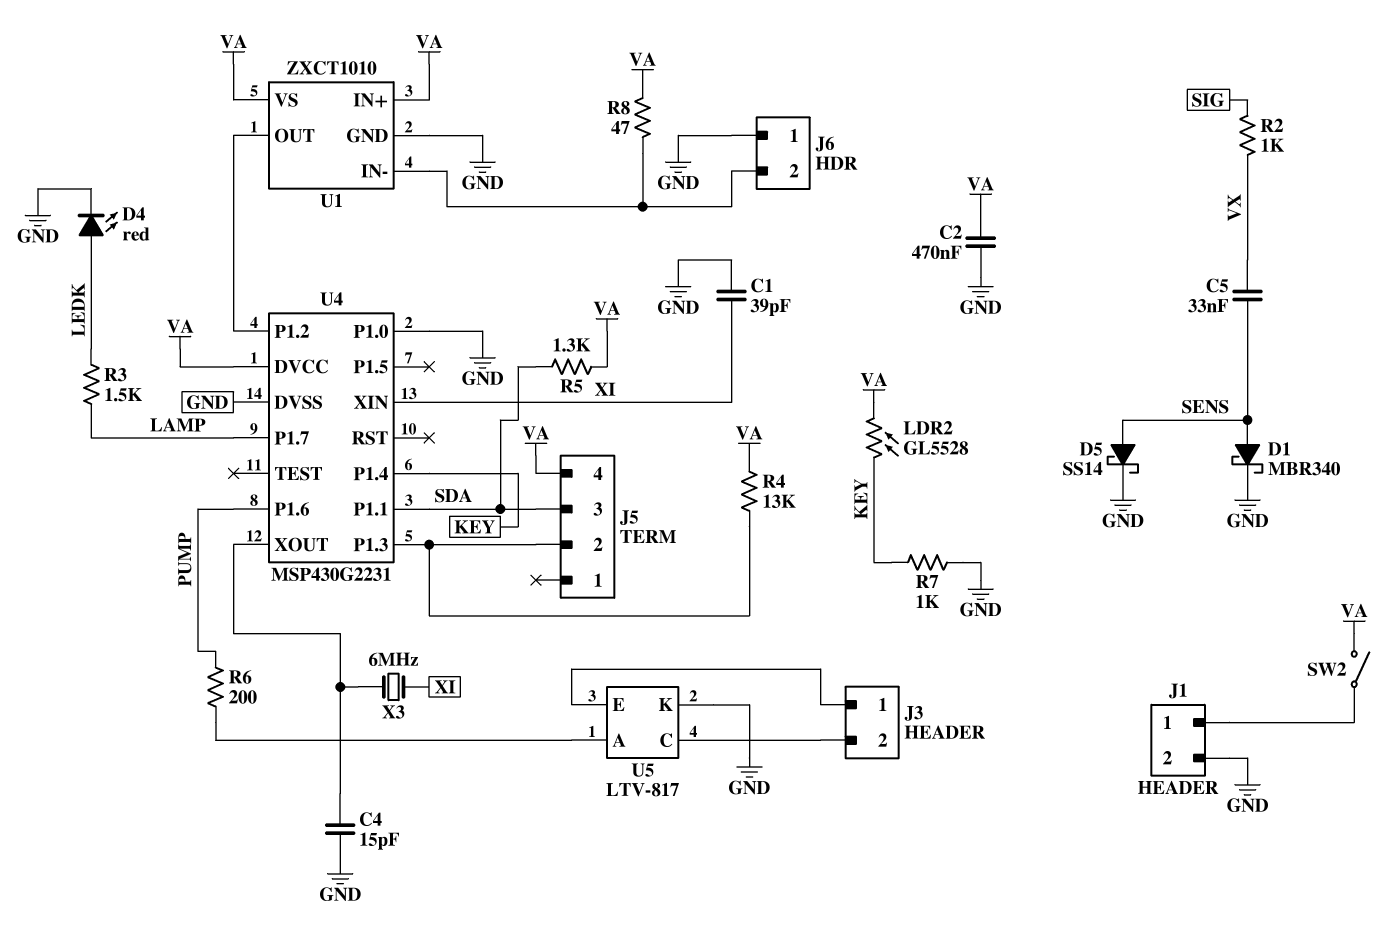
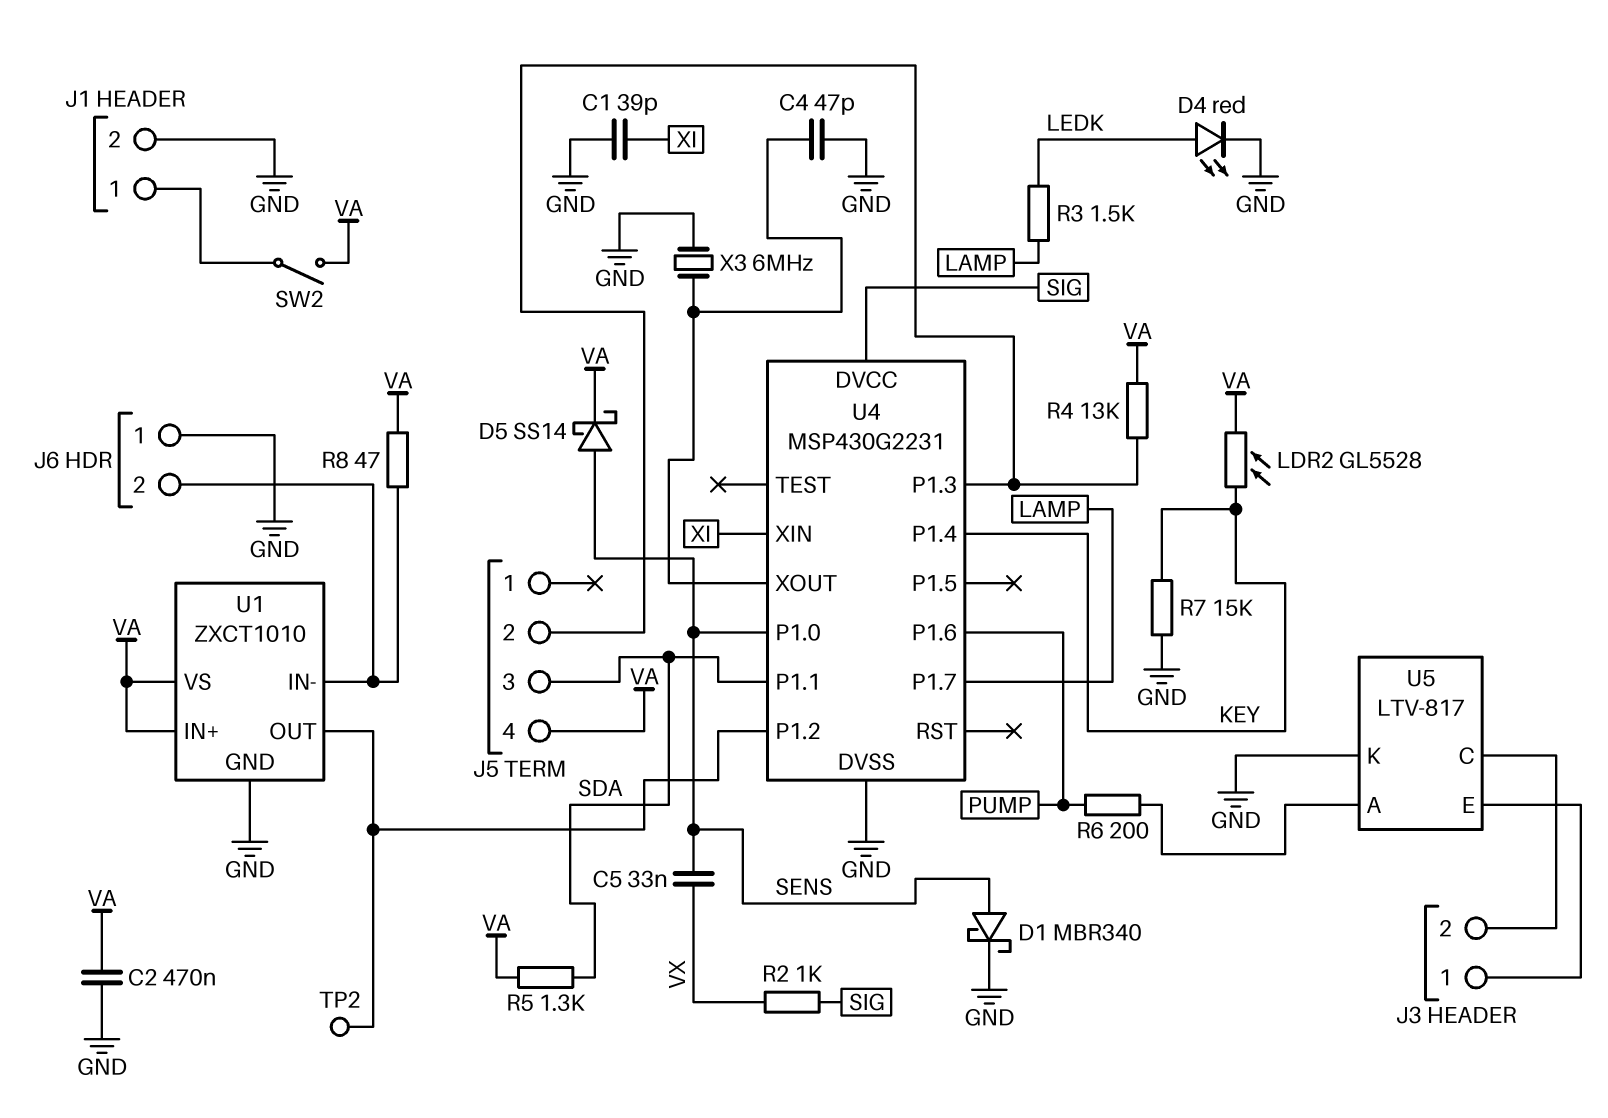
C4: 15pF (GND, U4/XOUT) -> 47pF (GND, U4/XOUT)
D5: schottky SS14 (A SENS, K GND) -> schottky SS14 (A SENS, K VA)
R7: 1k (GND, KEY) -> 15k (GND, KEY)
TP2: none -> test point (U1/OUT)
U4 pin DVCC: VA -> SIG
U4 pin P1.0: GND -> SENS
X3: 6MHz (U4/XOUT, XI) -> 6MHz (GND, U4/XOUT)

